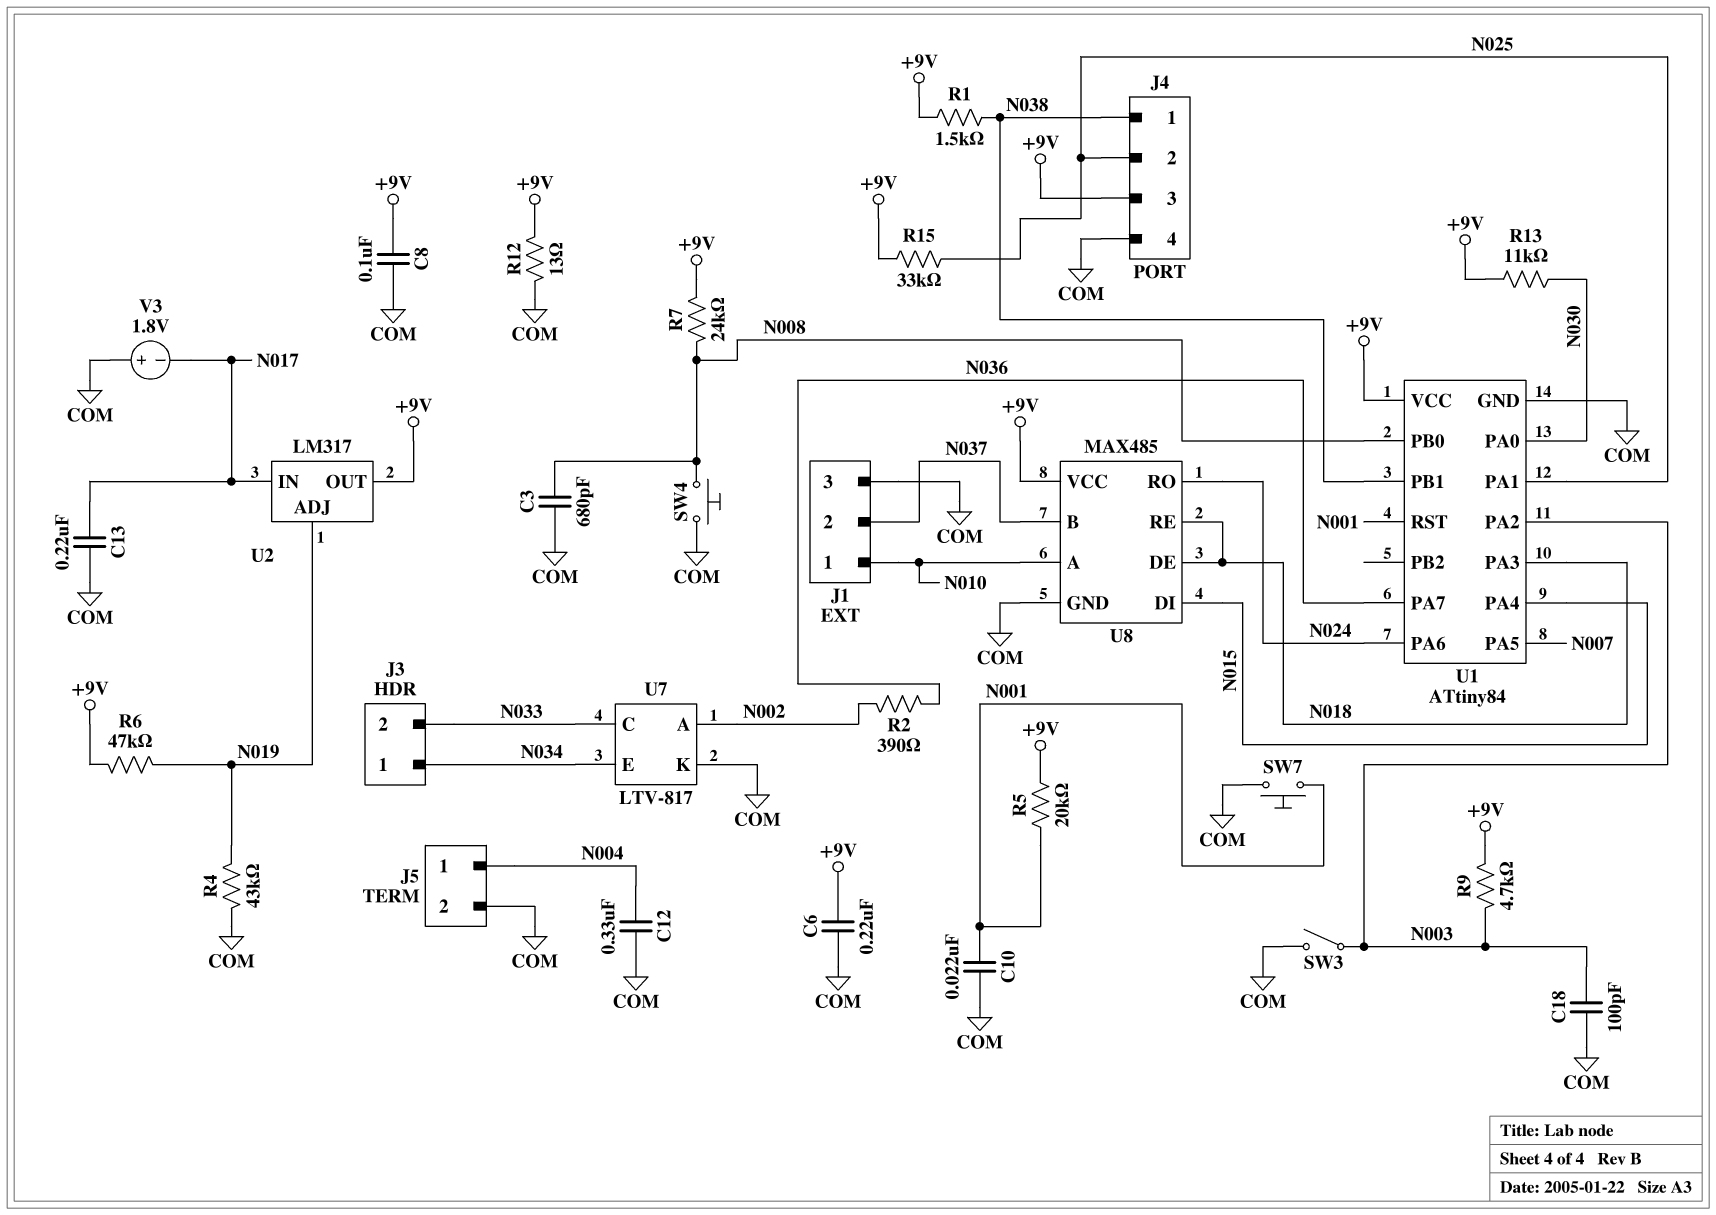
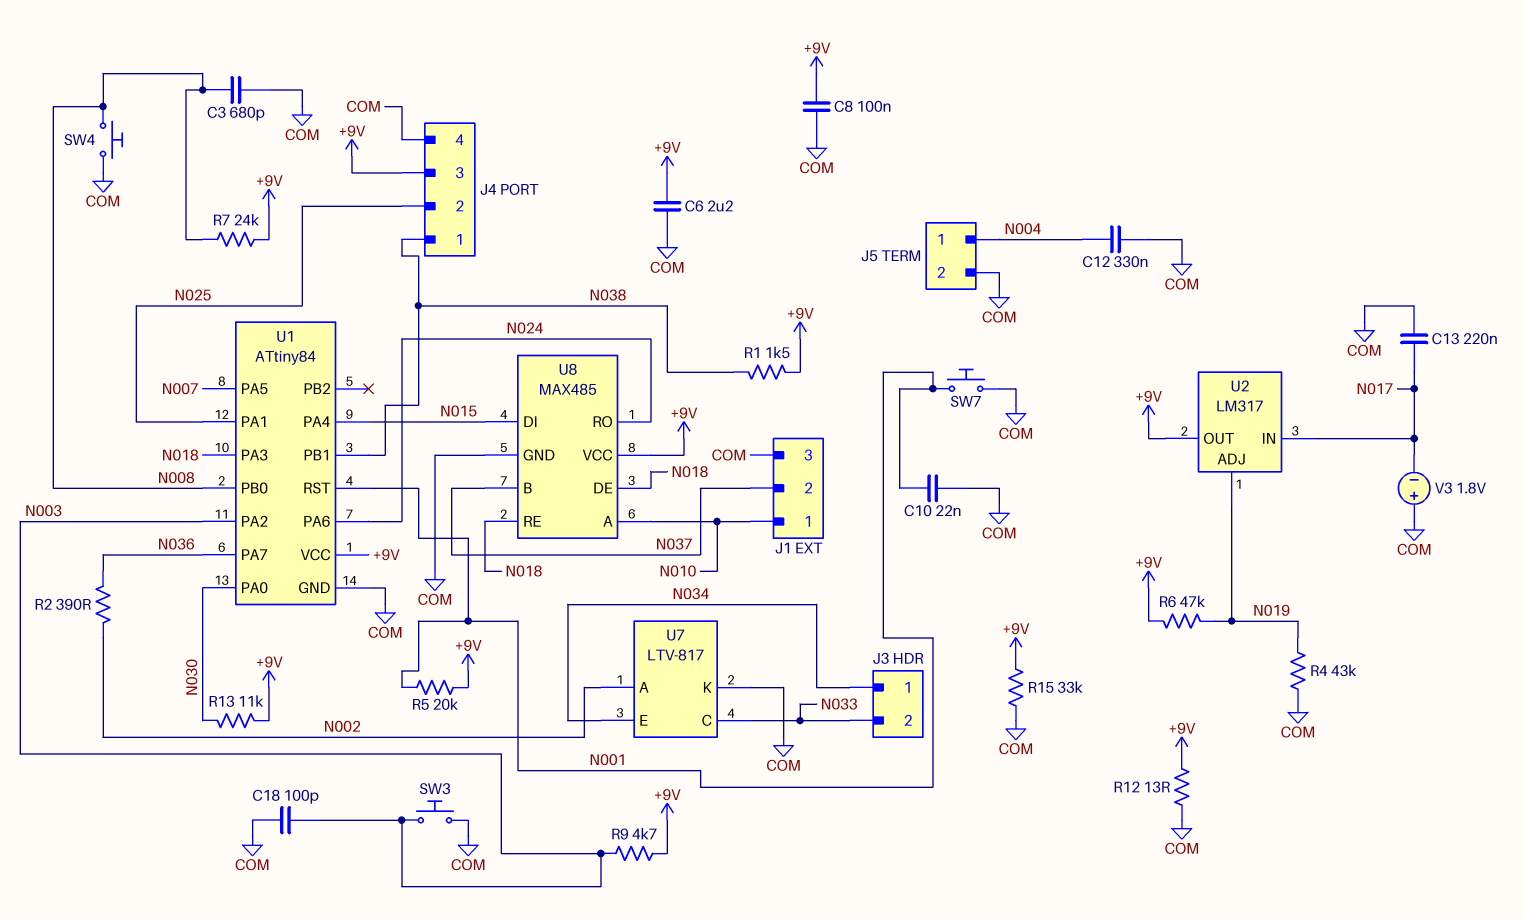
C6: 220nF (+9V, COM) -> 2.2uF (+9V, COM)
R15: 33k (+9V, N025) -> 33k (+9V, COM)
SW3: switch (COM, N003) -> button (COM, N003)

